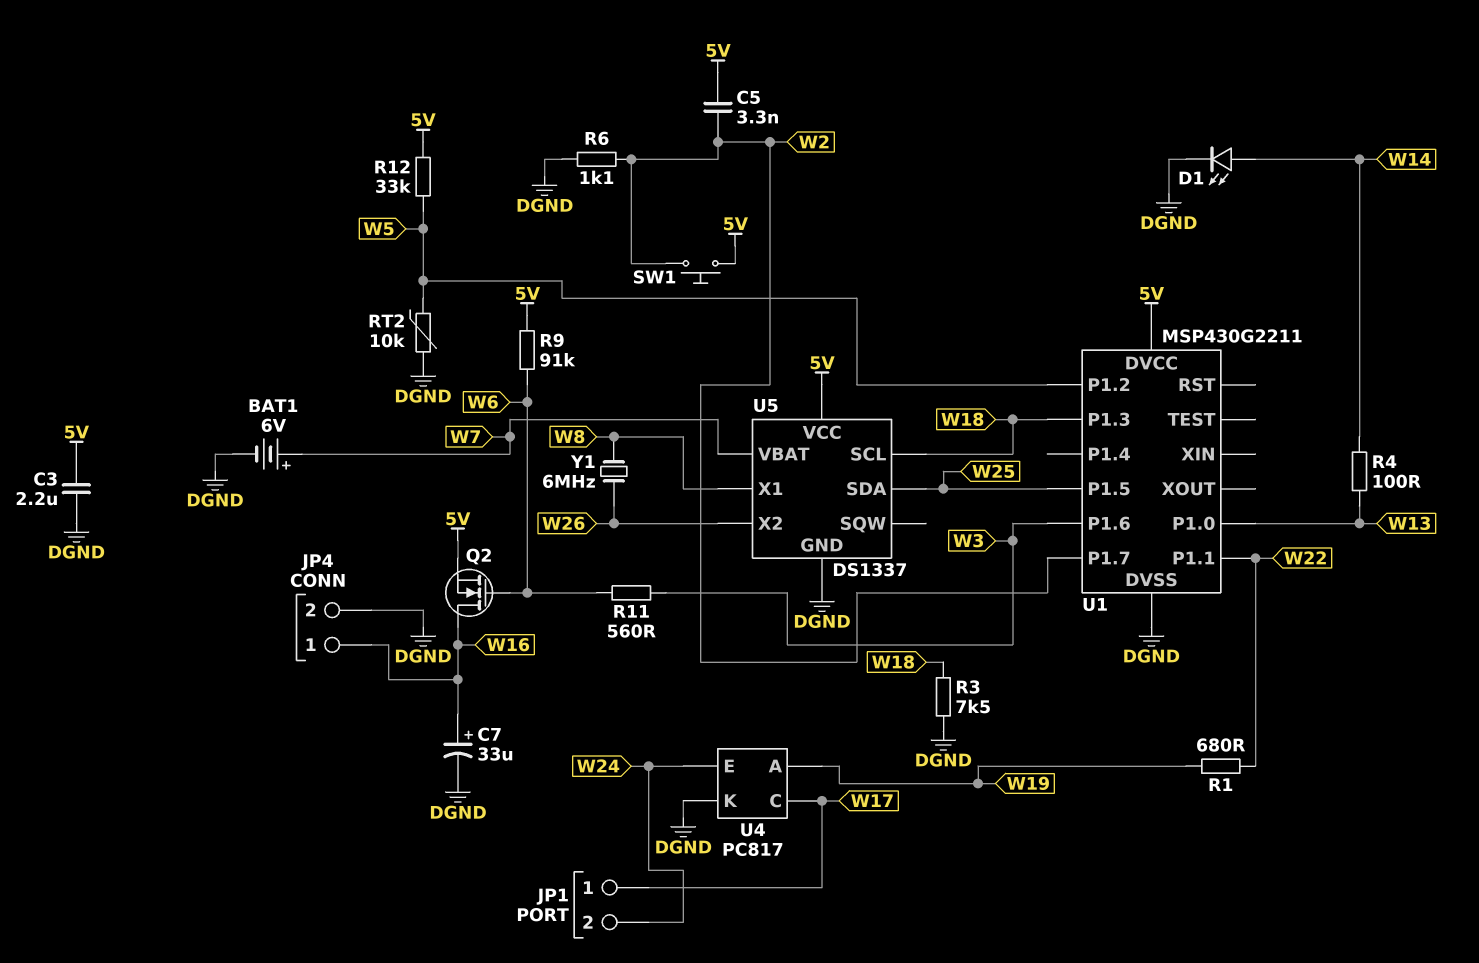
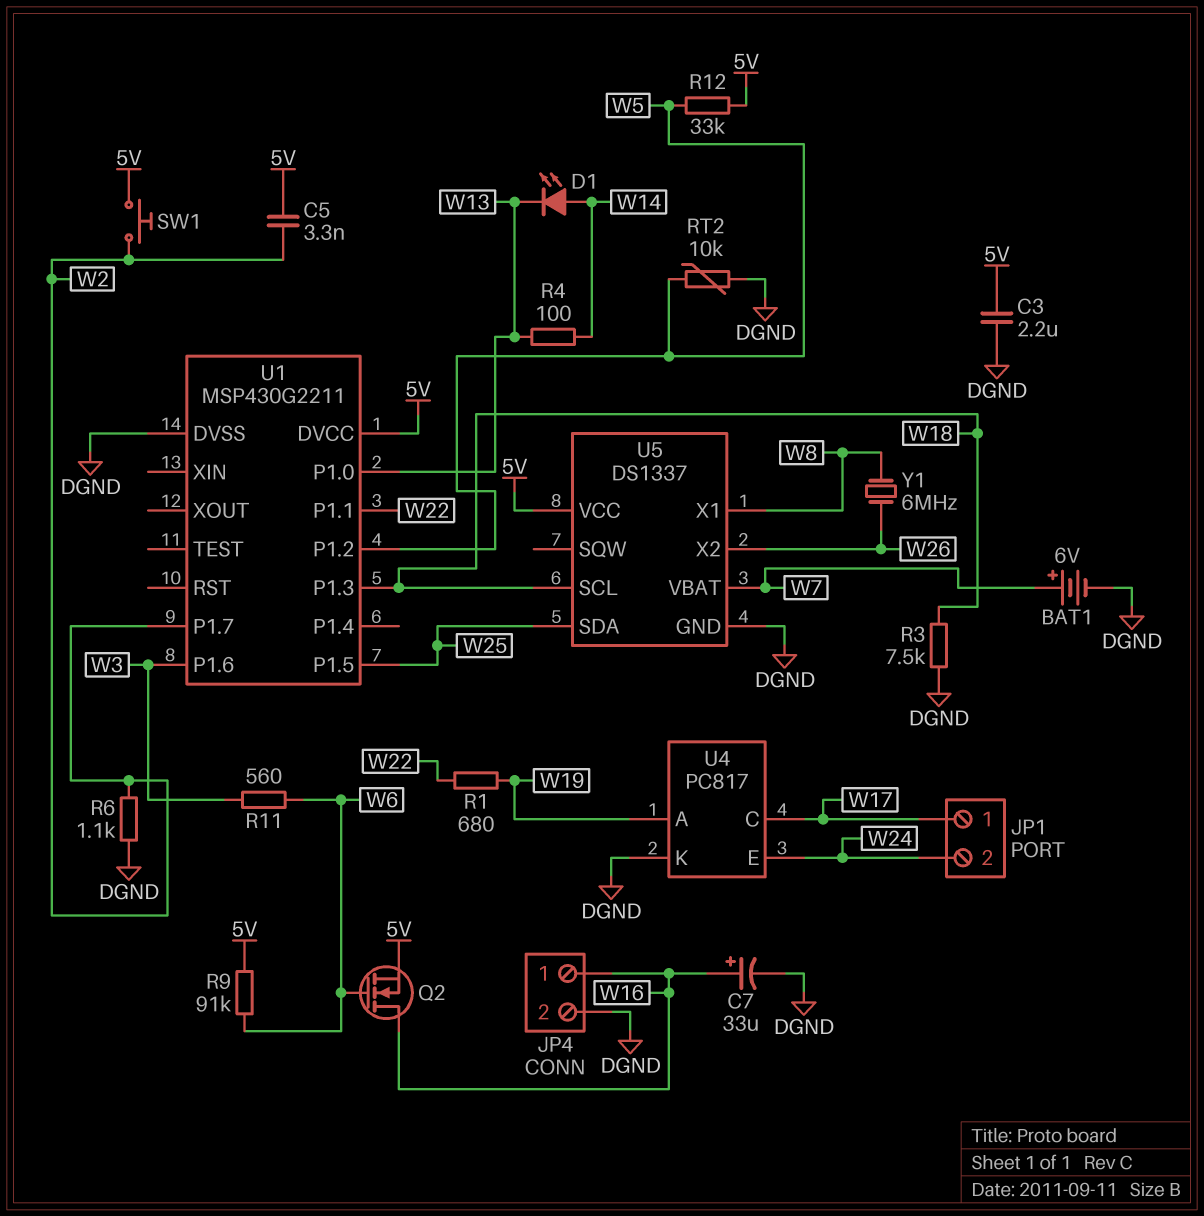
D1: LED (A W14, K DGND) -> LED (A W14, K W13)

